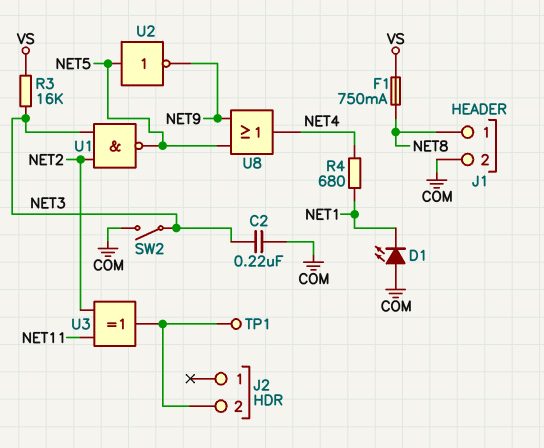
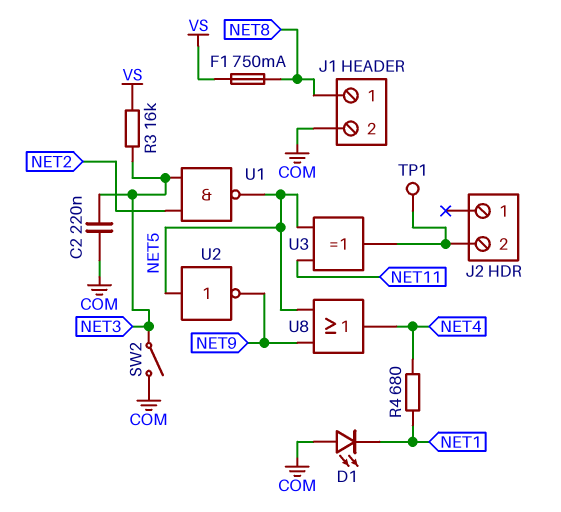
U3: XOR (in NET2, in NET11, out J2/2) -> XOR (in NET5, in NET11, out J2/2)

